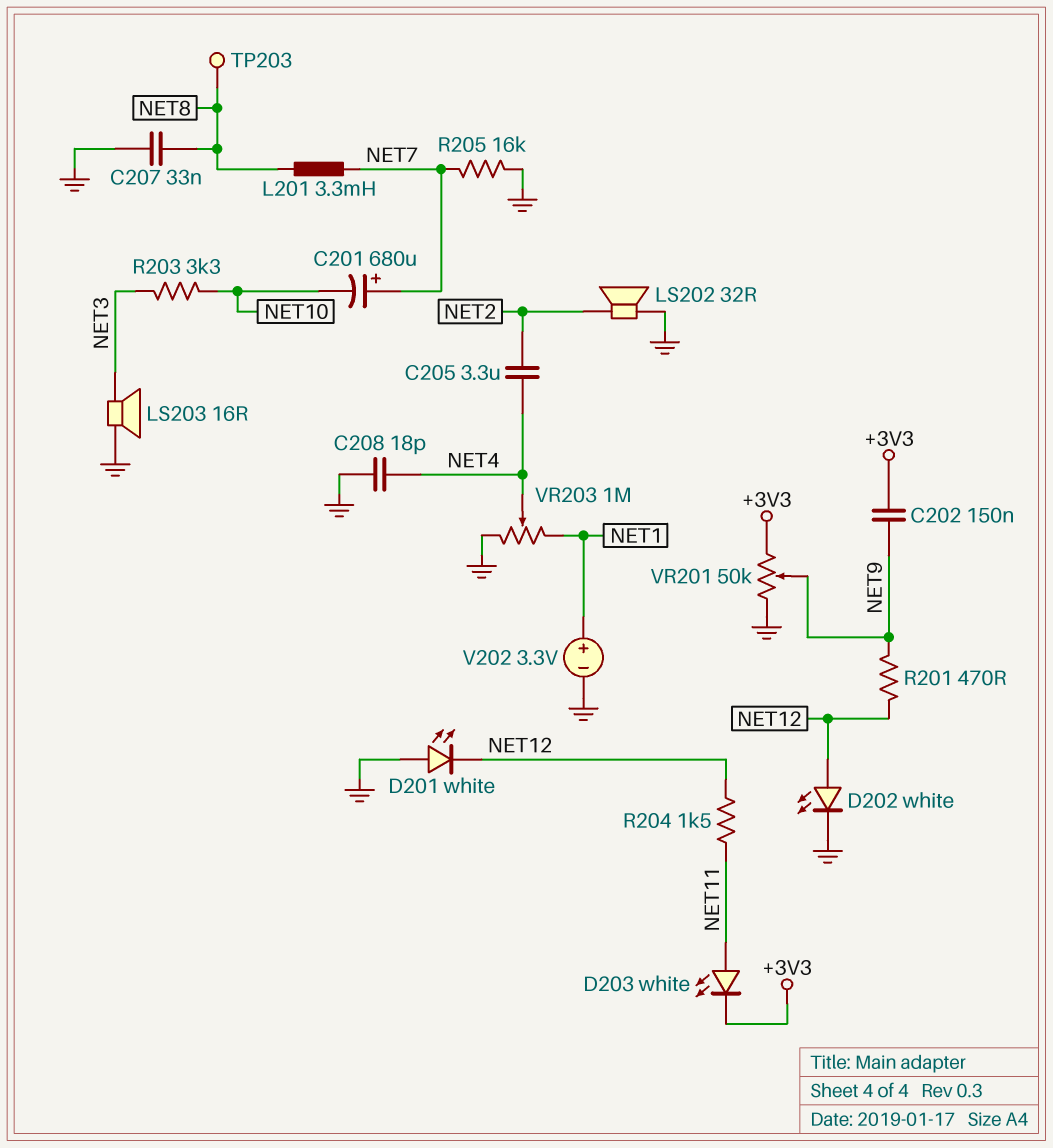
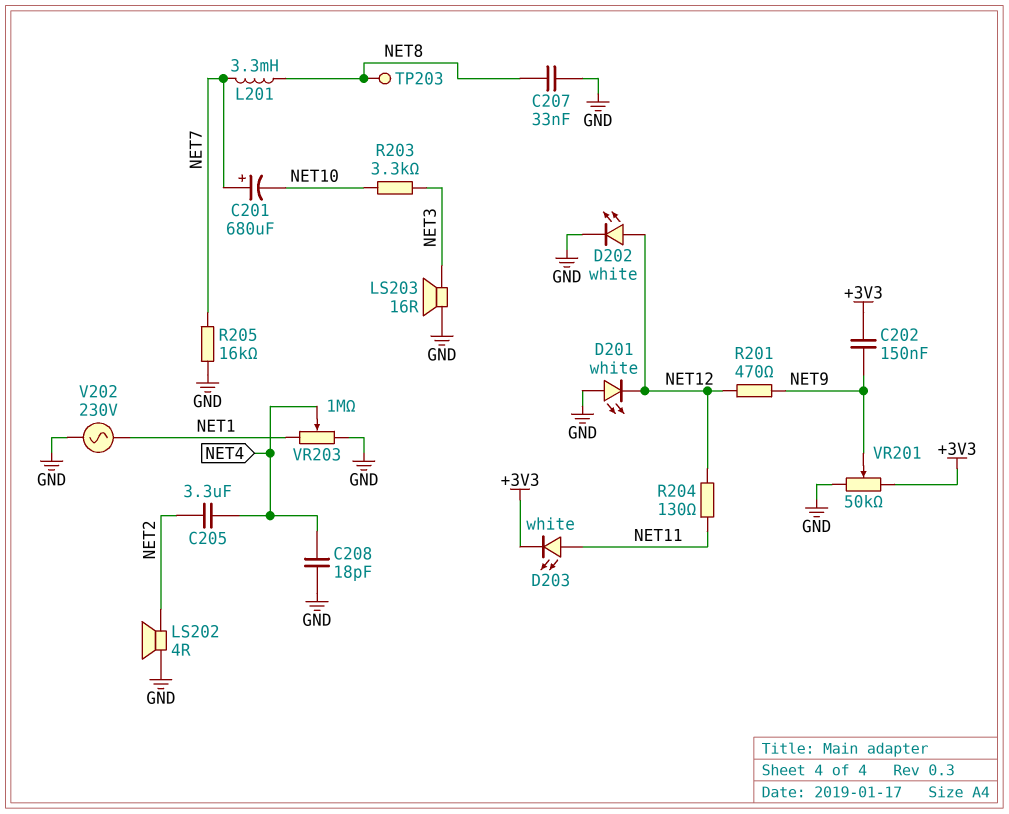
LS202: speaker 32R (GND, NET2) -> speaker 4R (GND, NET2)
R204: 1.5k (NET11, NET12) -> 130 (NET11, NET12)
V202: 3.3V (plus NET1, minus GND) -> AC 230V (GND, NET1)

